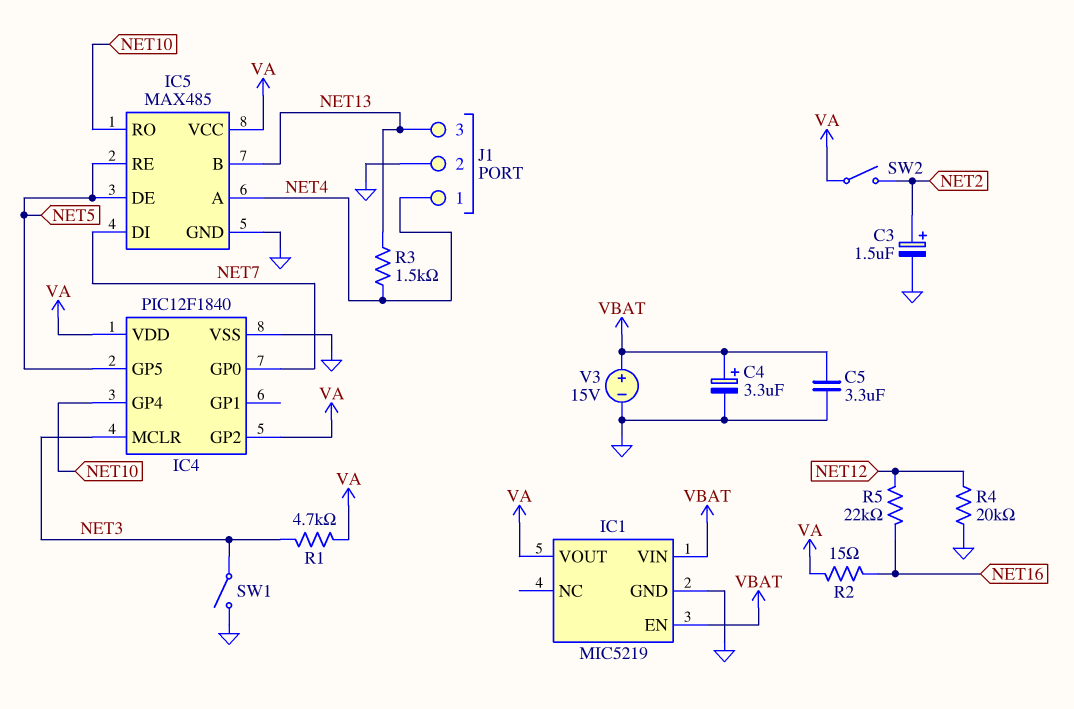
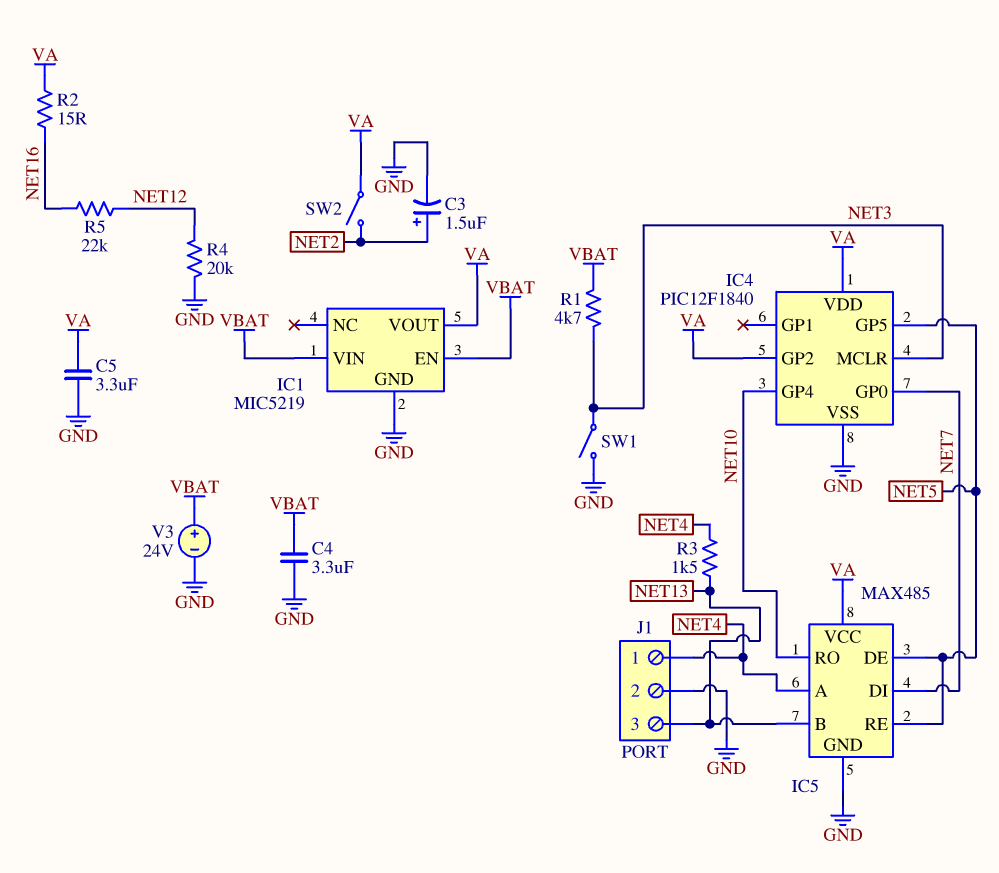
C4: 3.3uF (plus VBAT, minus GND) -> 3.3uF (GND, VBAT)
C5: 3.3uF (GND, VBAT) -> 3.3uF (GND, VA)
R1: 4.7k (NET3, VA) -> 4.7k (NET3, VBAT)
V3: 15V (plus VBAT, minus GND) -> 24V (plus VBAT, minus GND)

